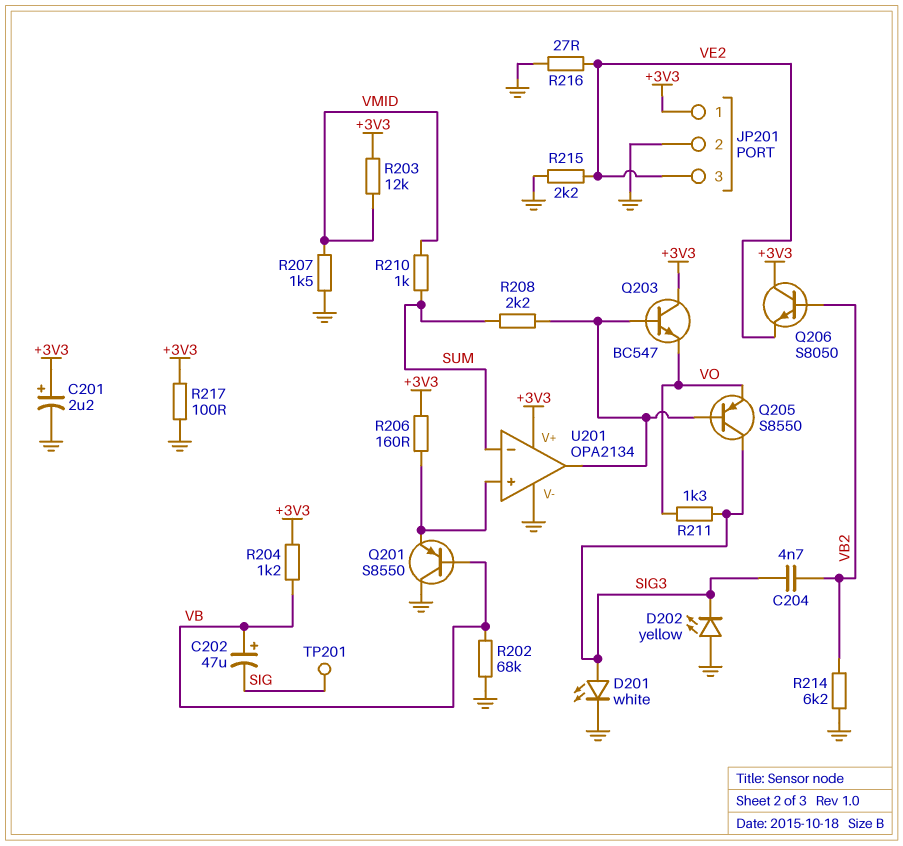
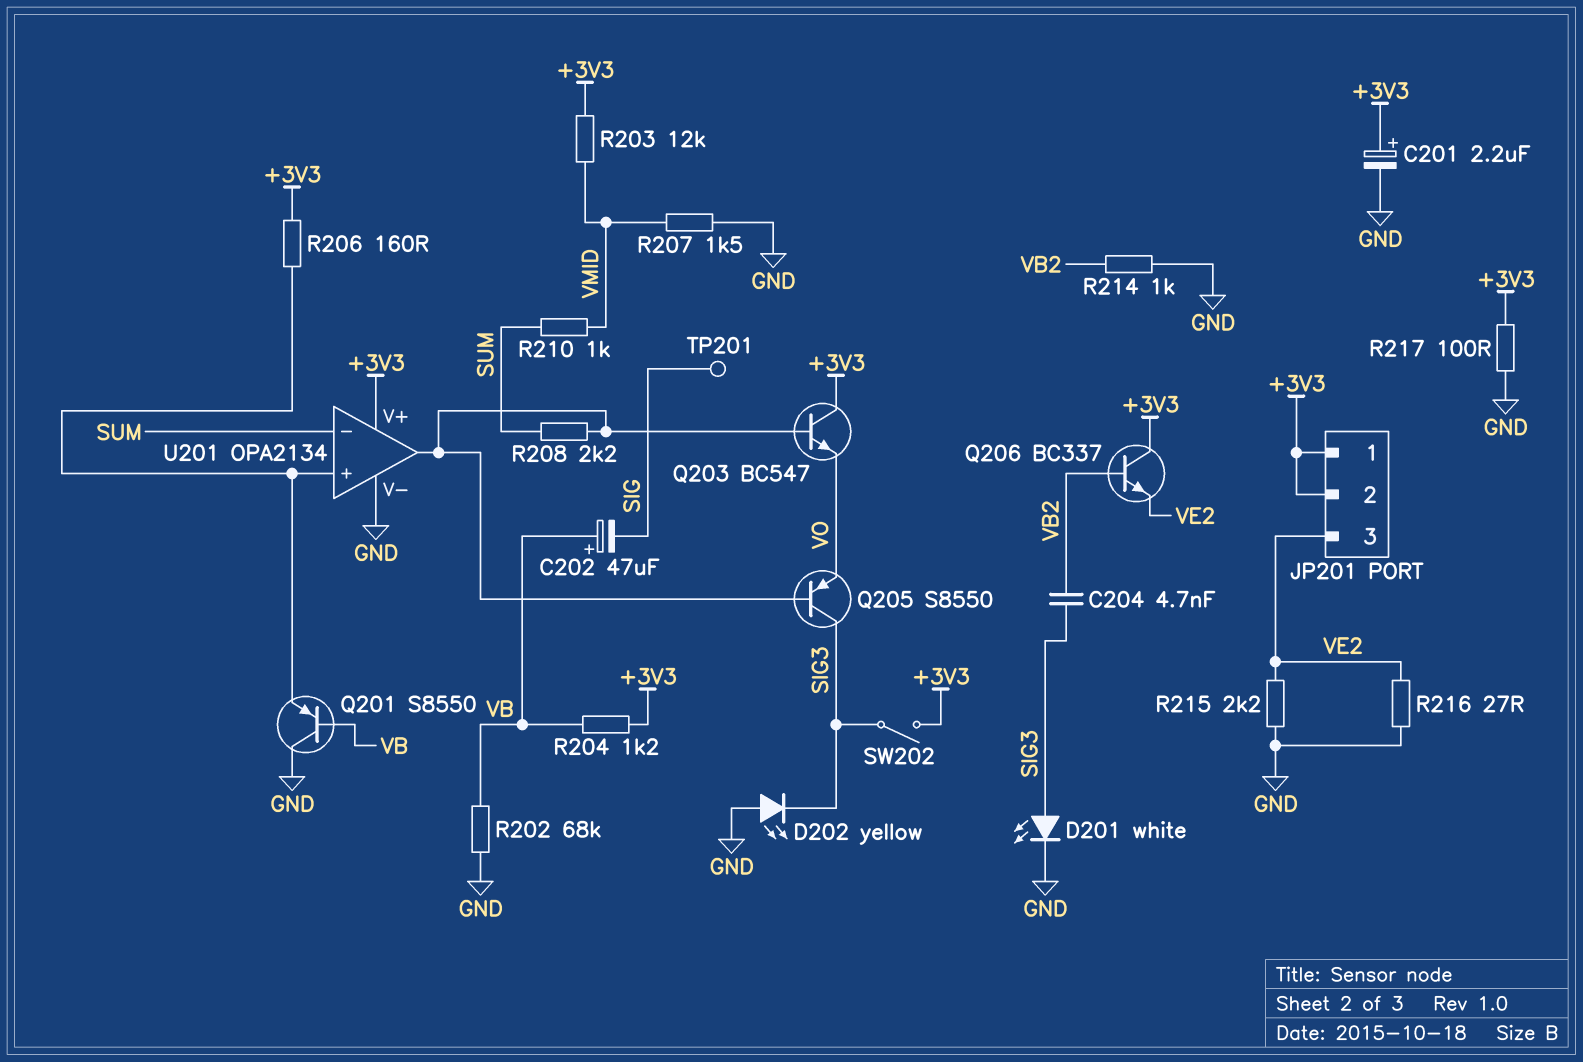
JP201 pin 2: GND -> +3V3
Q206: NPN S8050 (B VB2, C +3V3, E VE2) -> NPN BC337 (B VB2, C +3V3, E VE2)
R211: 1.3k (SIG3, VO) -> none
R214: 6.2k (GND, VB2) -> 1k (GND, VB2)
SW202: none -> switch (+3V3, SIG3)

